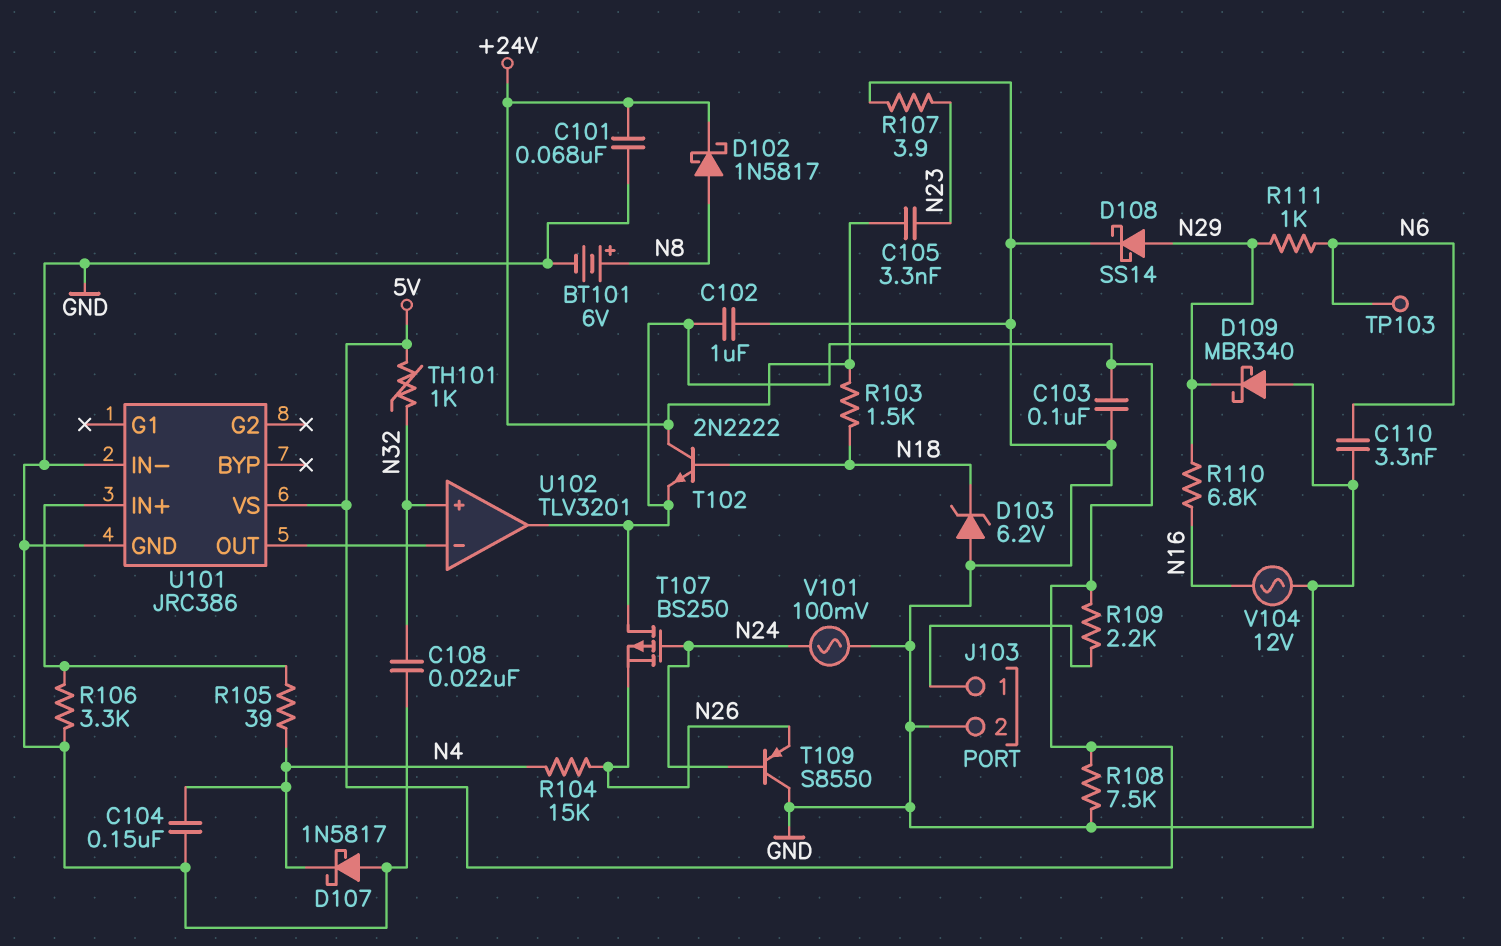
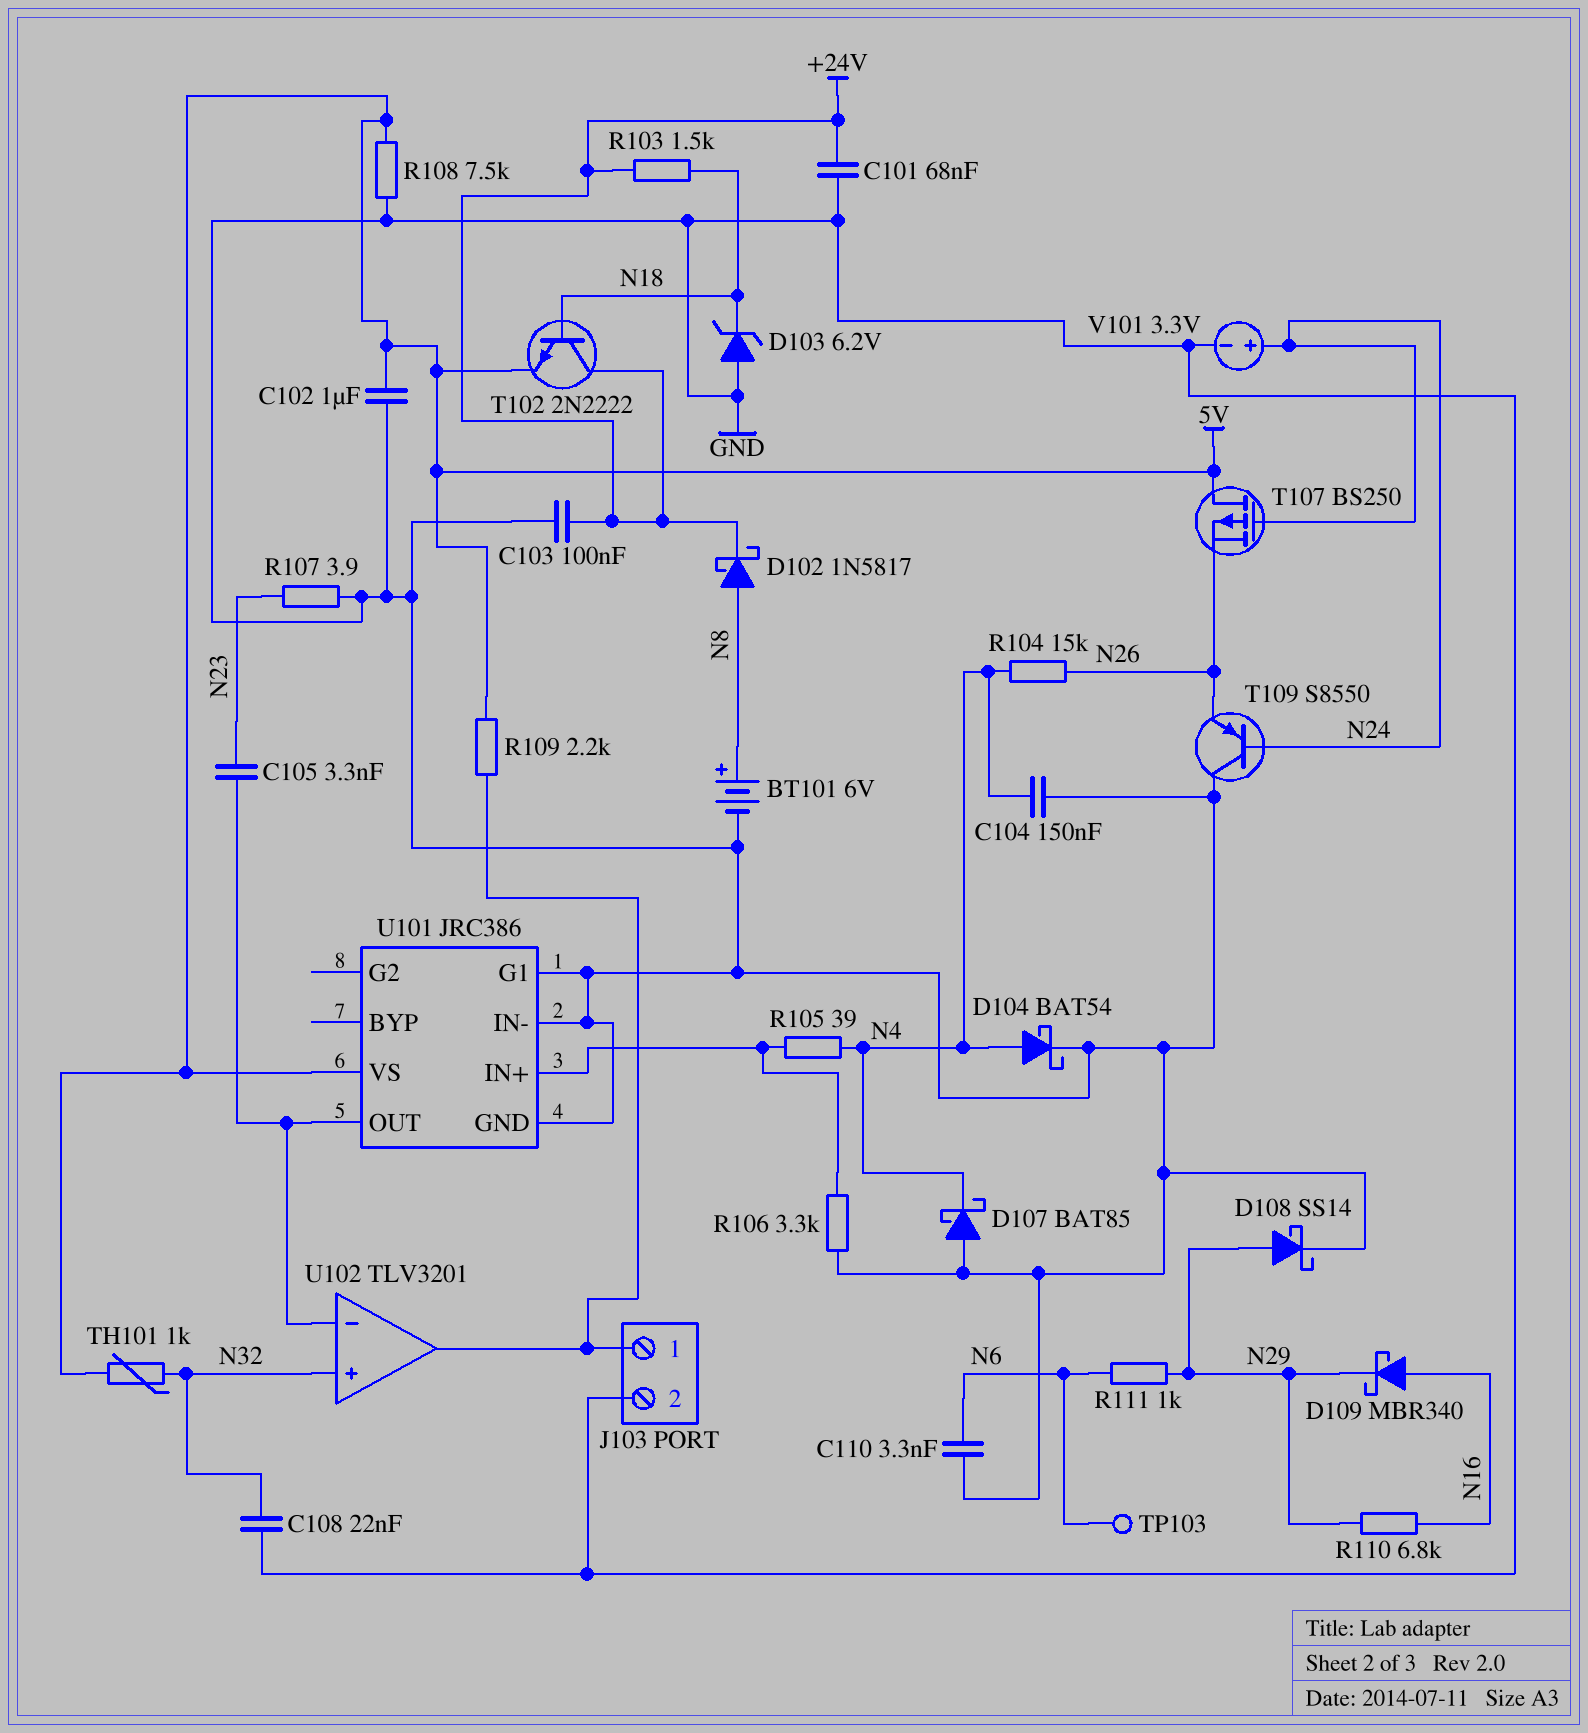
C103: 100nF (5V, GND) -> 100nF (+24V, GND)
C105: 3.3nF (+24V, N23) -> 3.3nF (N23, U101/OUT)
D104: none -> schottky BAT54 (A N4, K GND)
D107: schottky 1N5817 (A GND, K N4) -> schottky BAT85 (A GND, K N4)
D109: schottky MBR340 (A GND, K N29) -> schottky MBR340 (A N16, K N29)
U101 pin G1: none -> GND
U102 pin out: 5V -> J103/1
V101: AC 100mV (GND, N24) -> 3.3V (plus N24, minus GND)
V104: AC 12V (GND, N16) -> none

